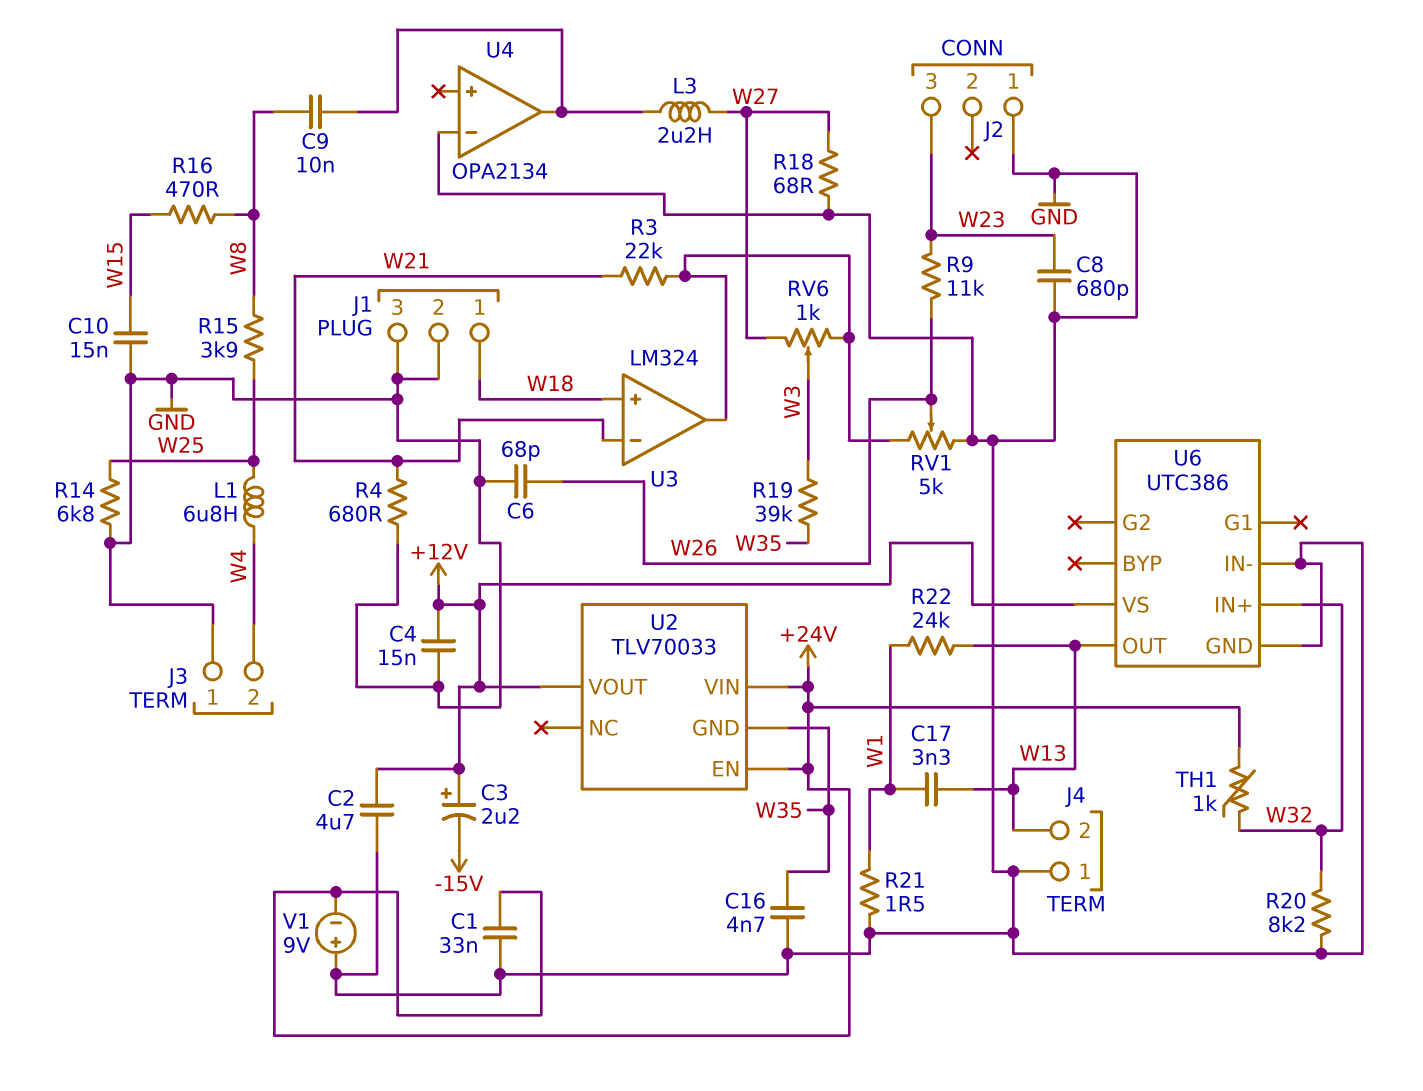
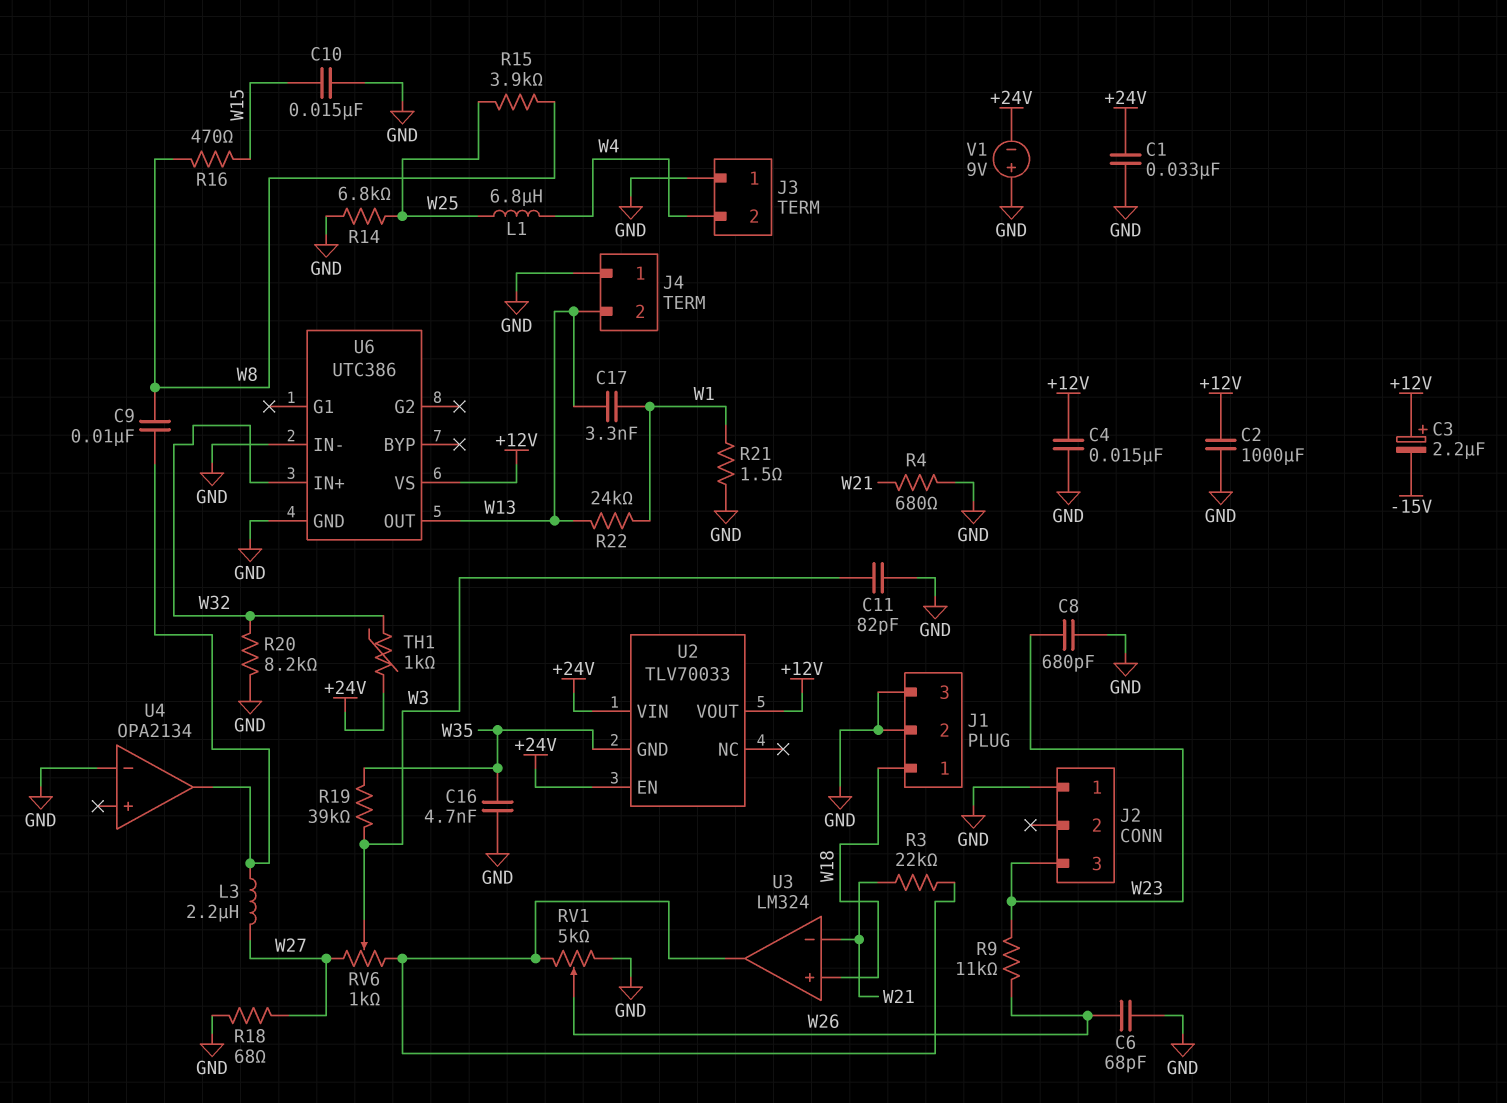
C2: 4.7uF (+12V, GND) -> 1000uF (+12V, GND)
C11: none -> 82pF (GND, W3)

